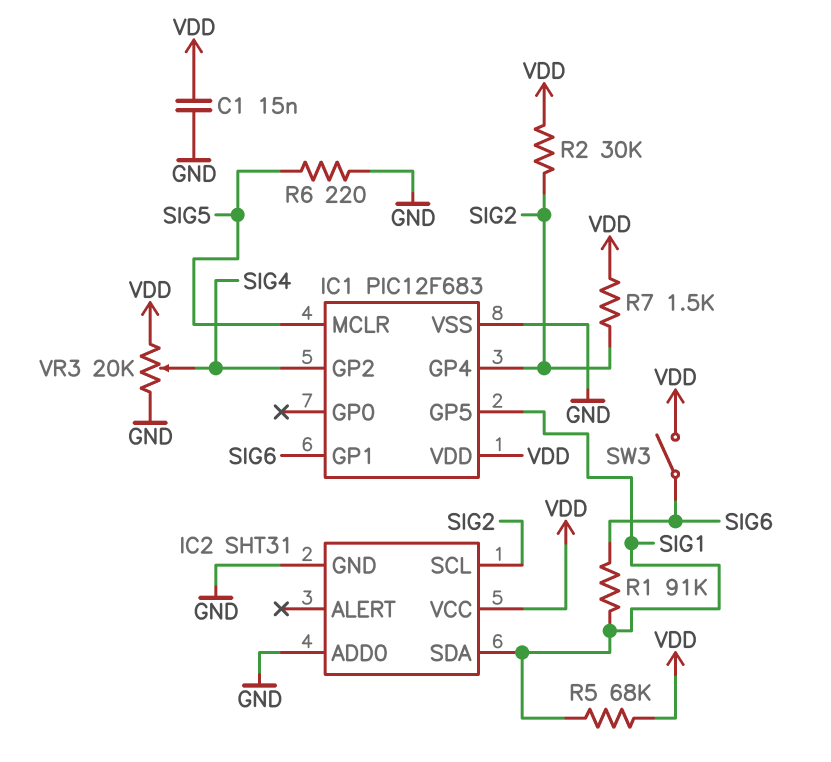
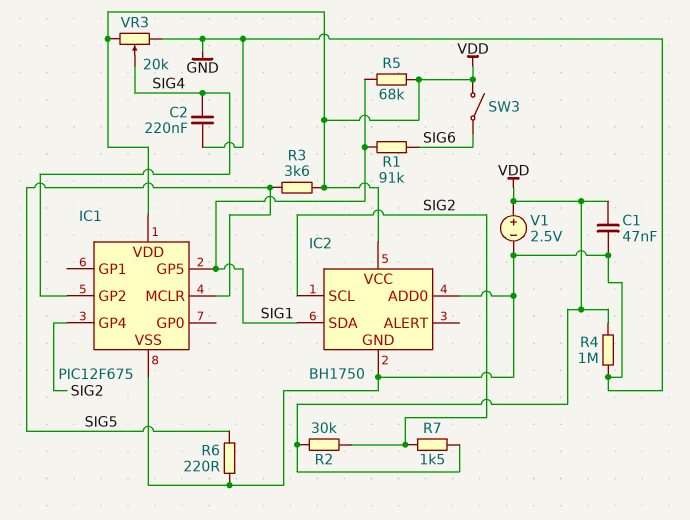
C1: 15nF (GND, VDD) -> 47nF (GND, VDD)
C2: none -> 220nF (GND, SIG4)
IC1: PIC12F683 -> PIC12F675
IC1 pin GP1: SIG6 -> none
IC2: SHT31 -> BH1750
R3: none -> 3.6k (SIG5, VDD)
R4: none -> 1M (GND, VDD)
V1: none -> 2.5V (plus VDD, minus GND)

